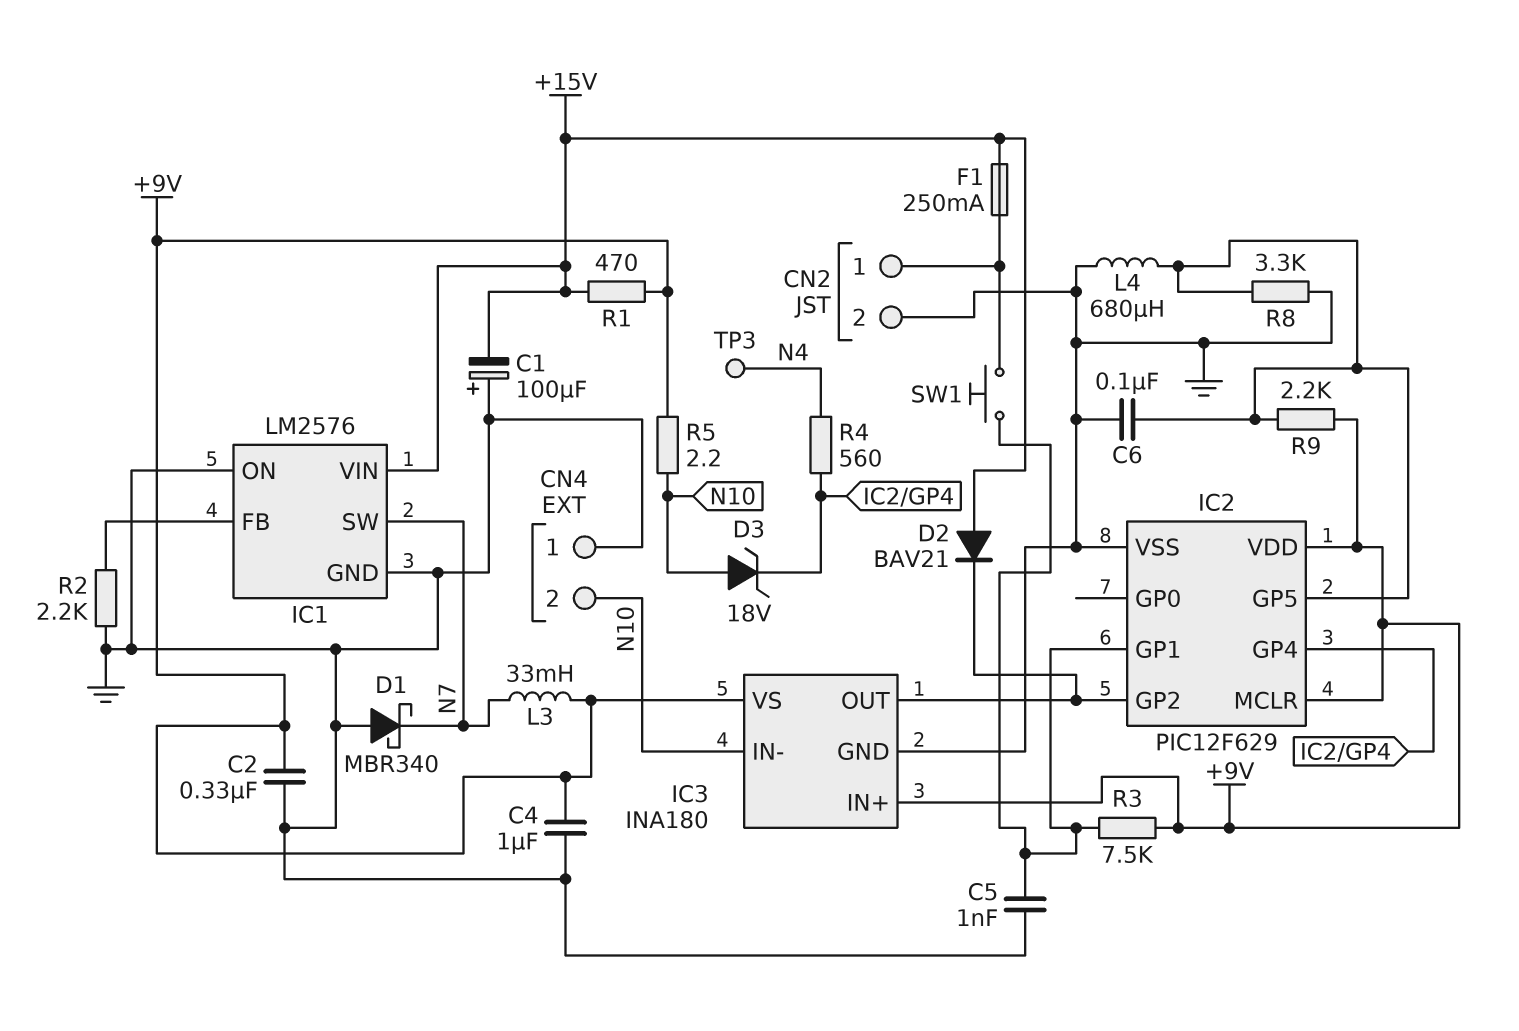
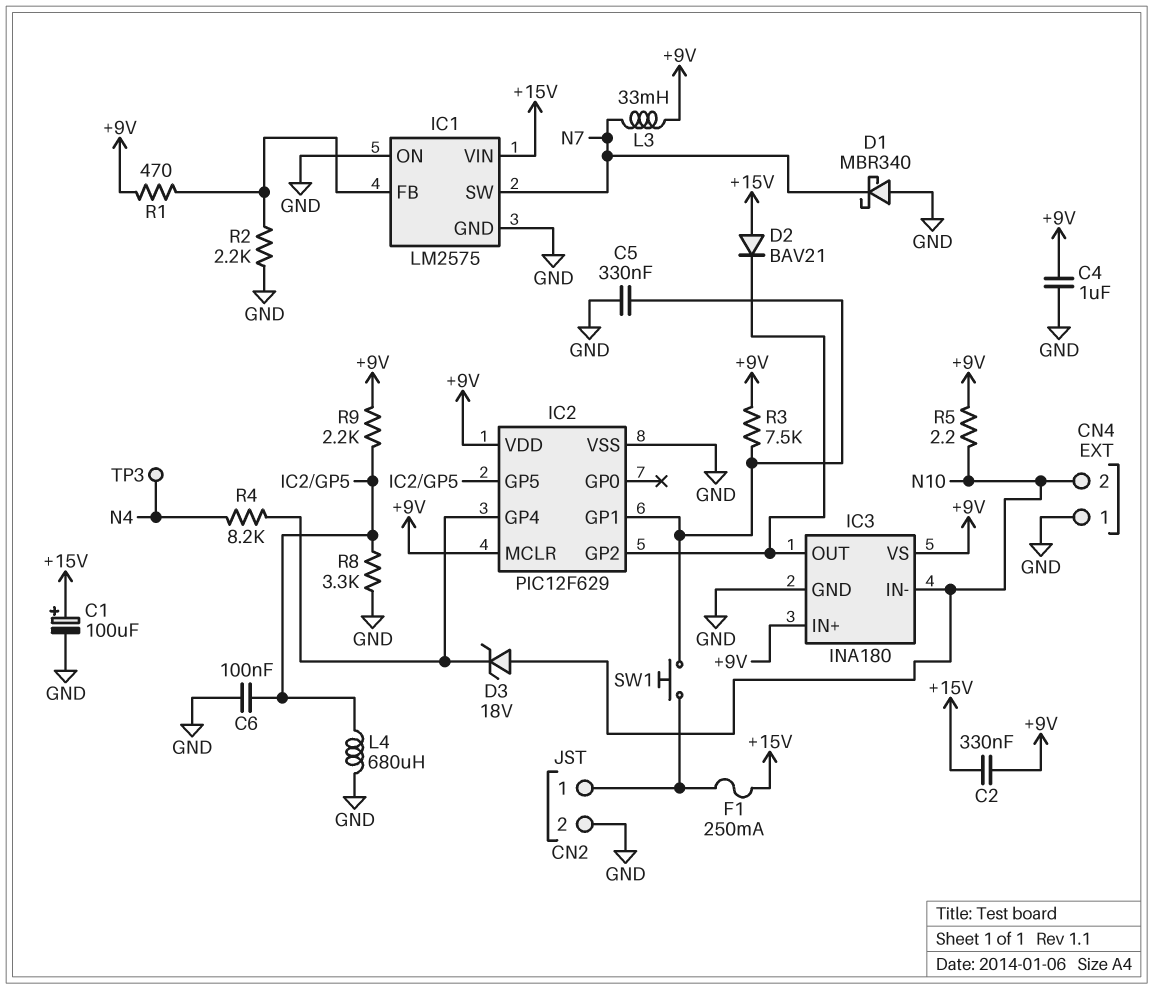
C1: 100uF (plus GND, minus +15V) -> 100uF (plus +15V, minus GND)
C2: 330nF (+9V, GND) -> 330nF (+9V, +15V)
C5: 1nF (GND, IC2/GP1) -> 330nF (GND, IC2/GP1)
IC1: LM2576 -> LM2575
R1: 470 (+9V, +15V) -> 470 (+9V, IC1/FB)
R4: 560 (IC2/GP4, N4) -> 8.2k (IC2/GP4, N4)

